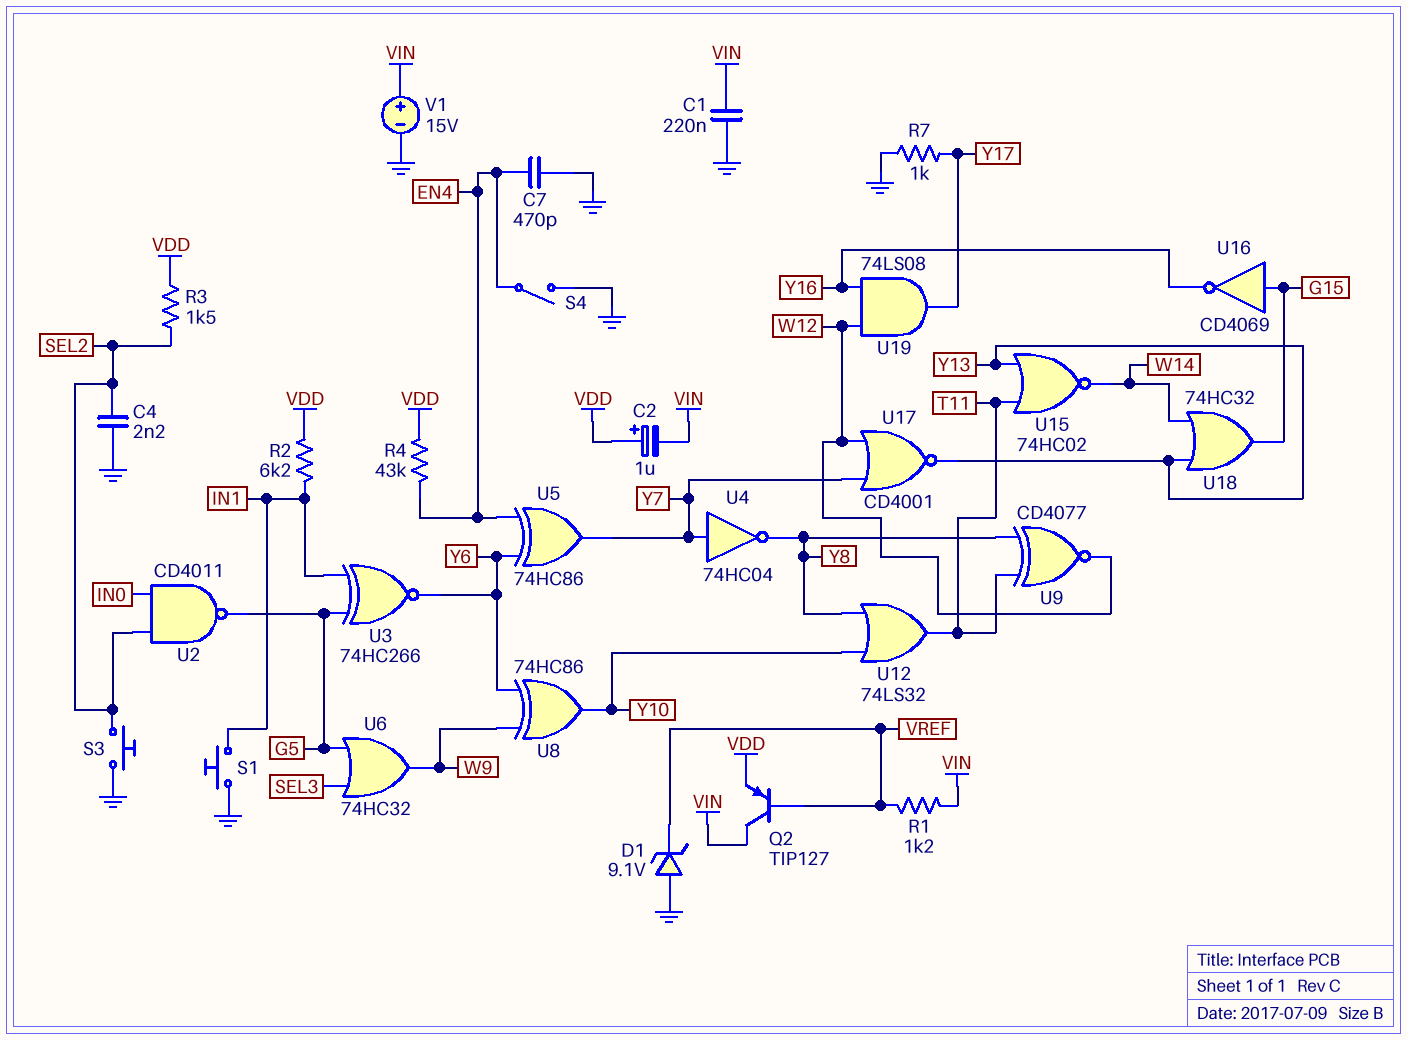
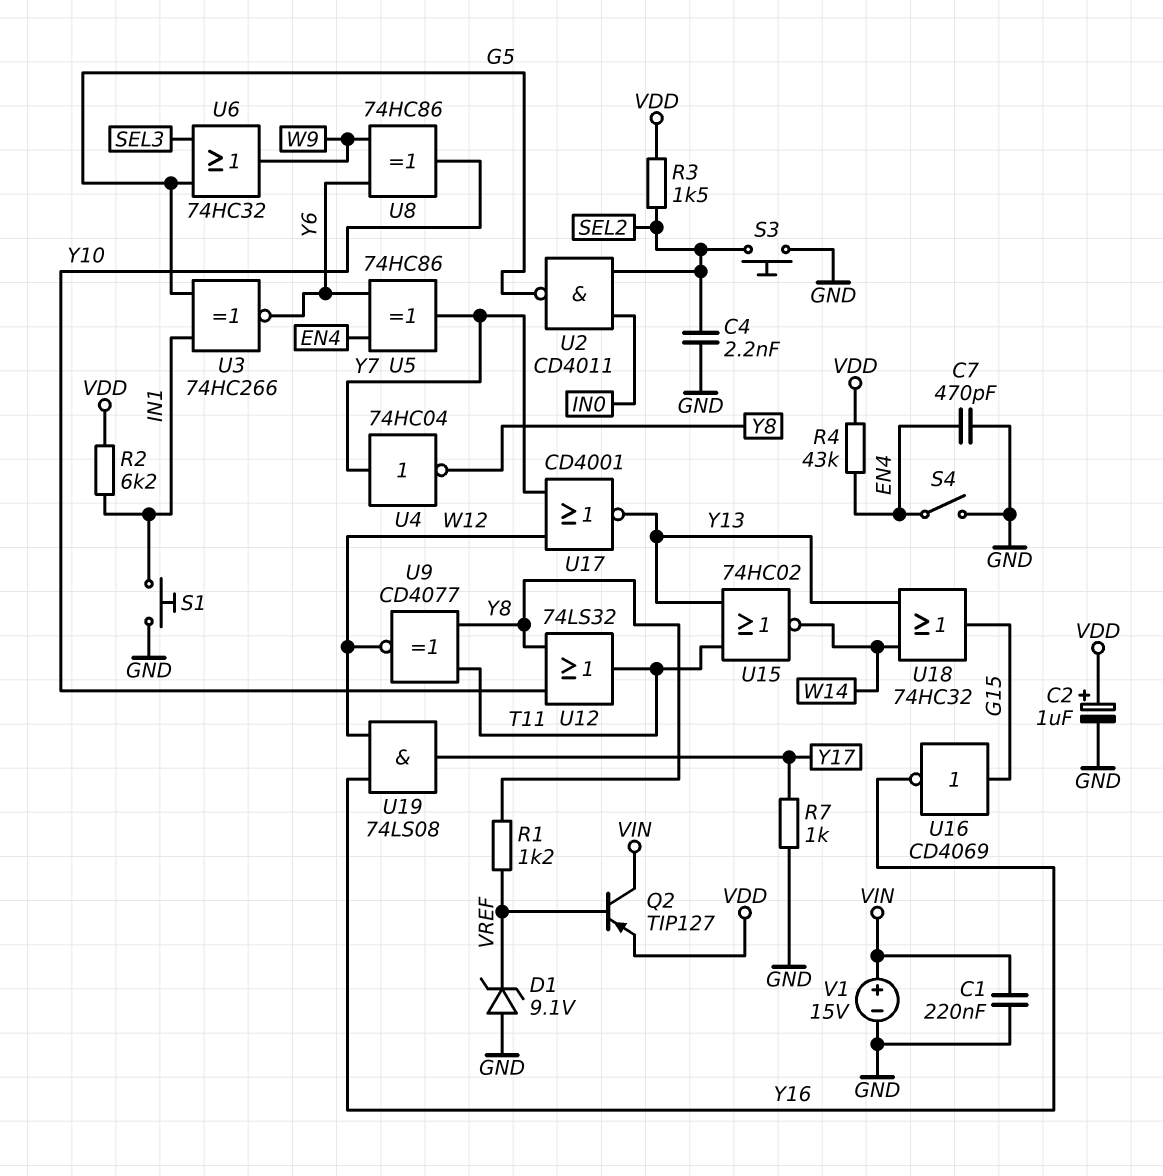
C2: 1uF (plus VDD, minus VIN) -> 1uF (plus VDD, minus GND)
R1: 1.2k (VIN, VREF) -> 1.2k (VREF, Y8)

